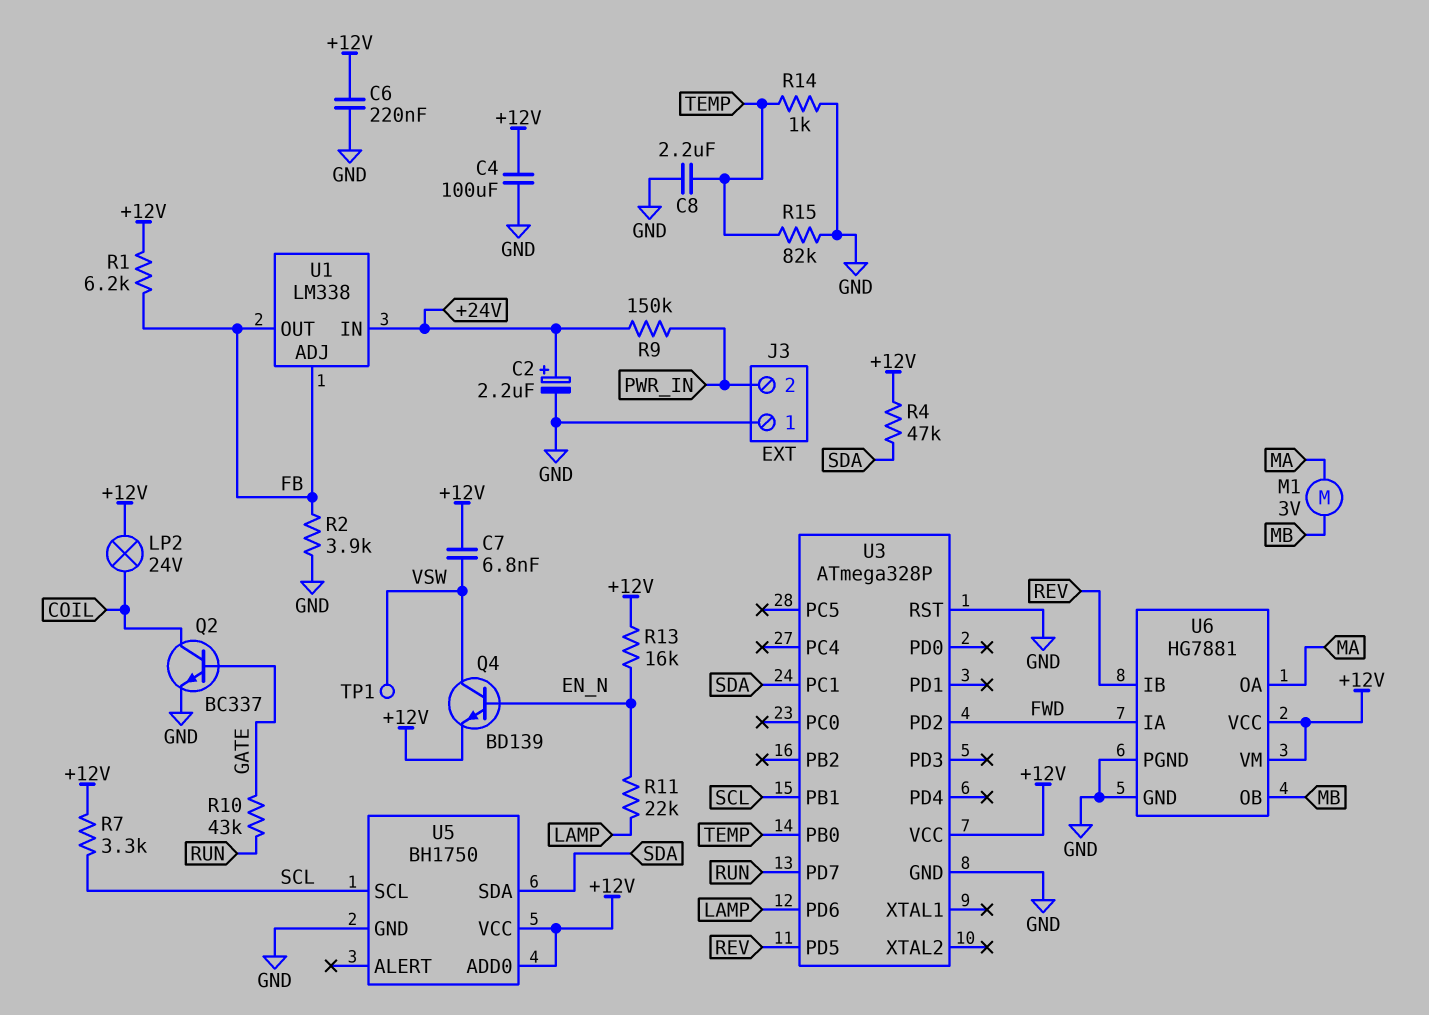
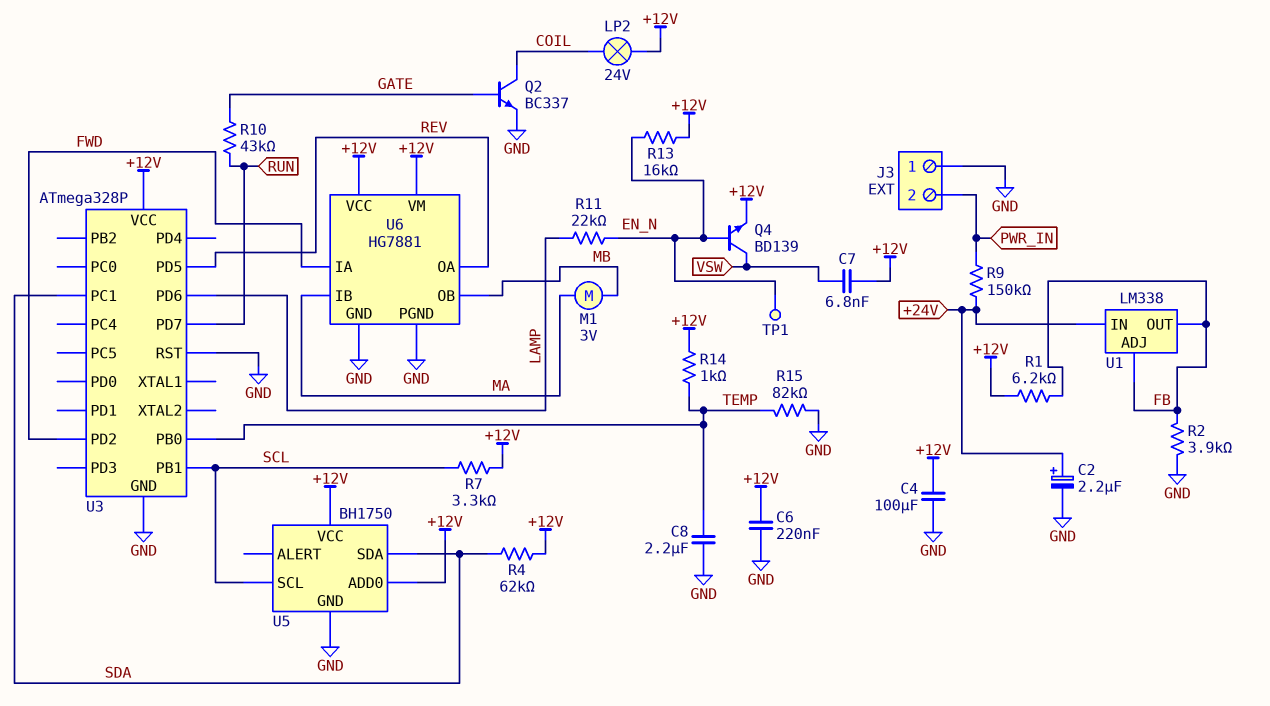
R4: 47k (+12V, SDA) -> 62k (+12V, SDA)
R14: 1k (GND, TEMP) -> 1k (+12V, TEMP)
TP1: test point (VSW) -> test point (EN_N)
U6 pin IB: REV -> MA
U6 pin OA: MA -> REV

